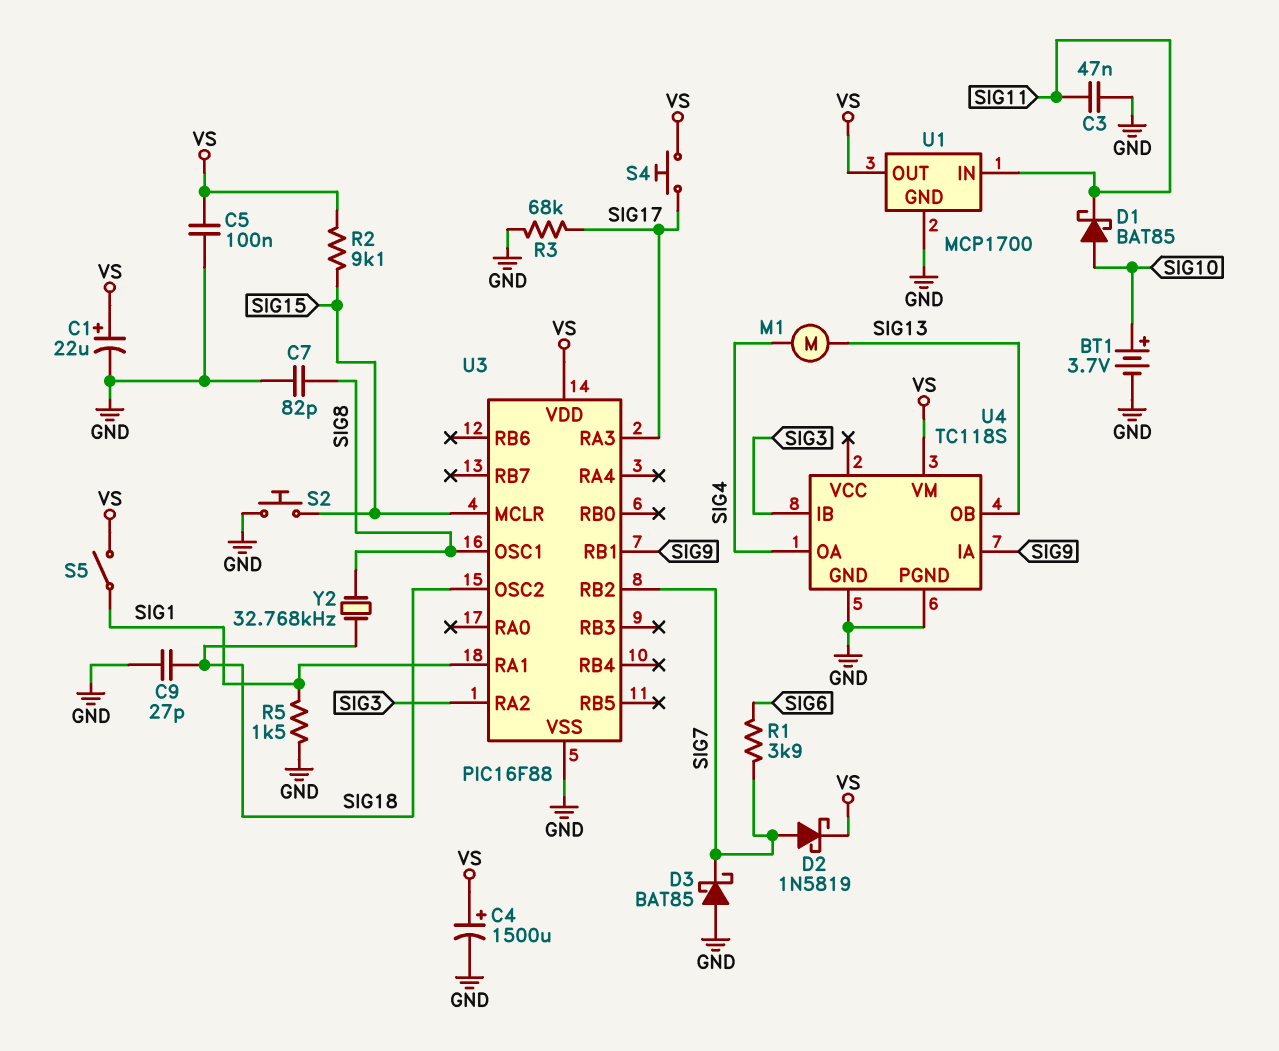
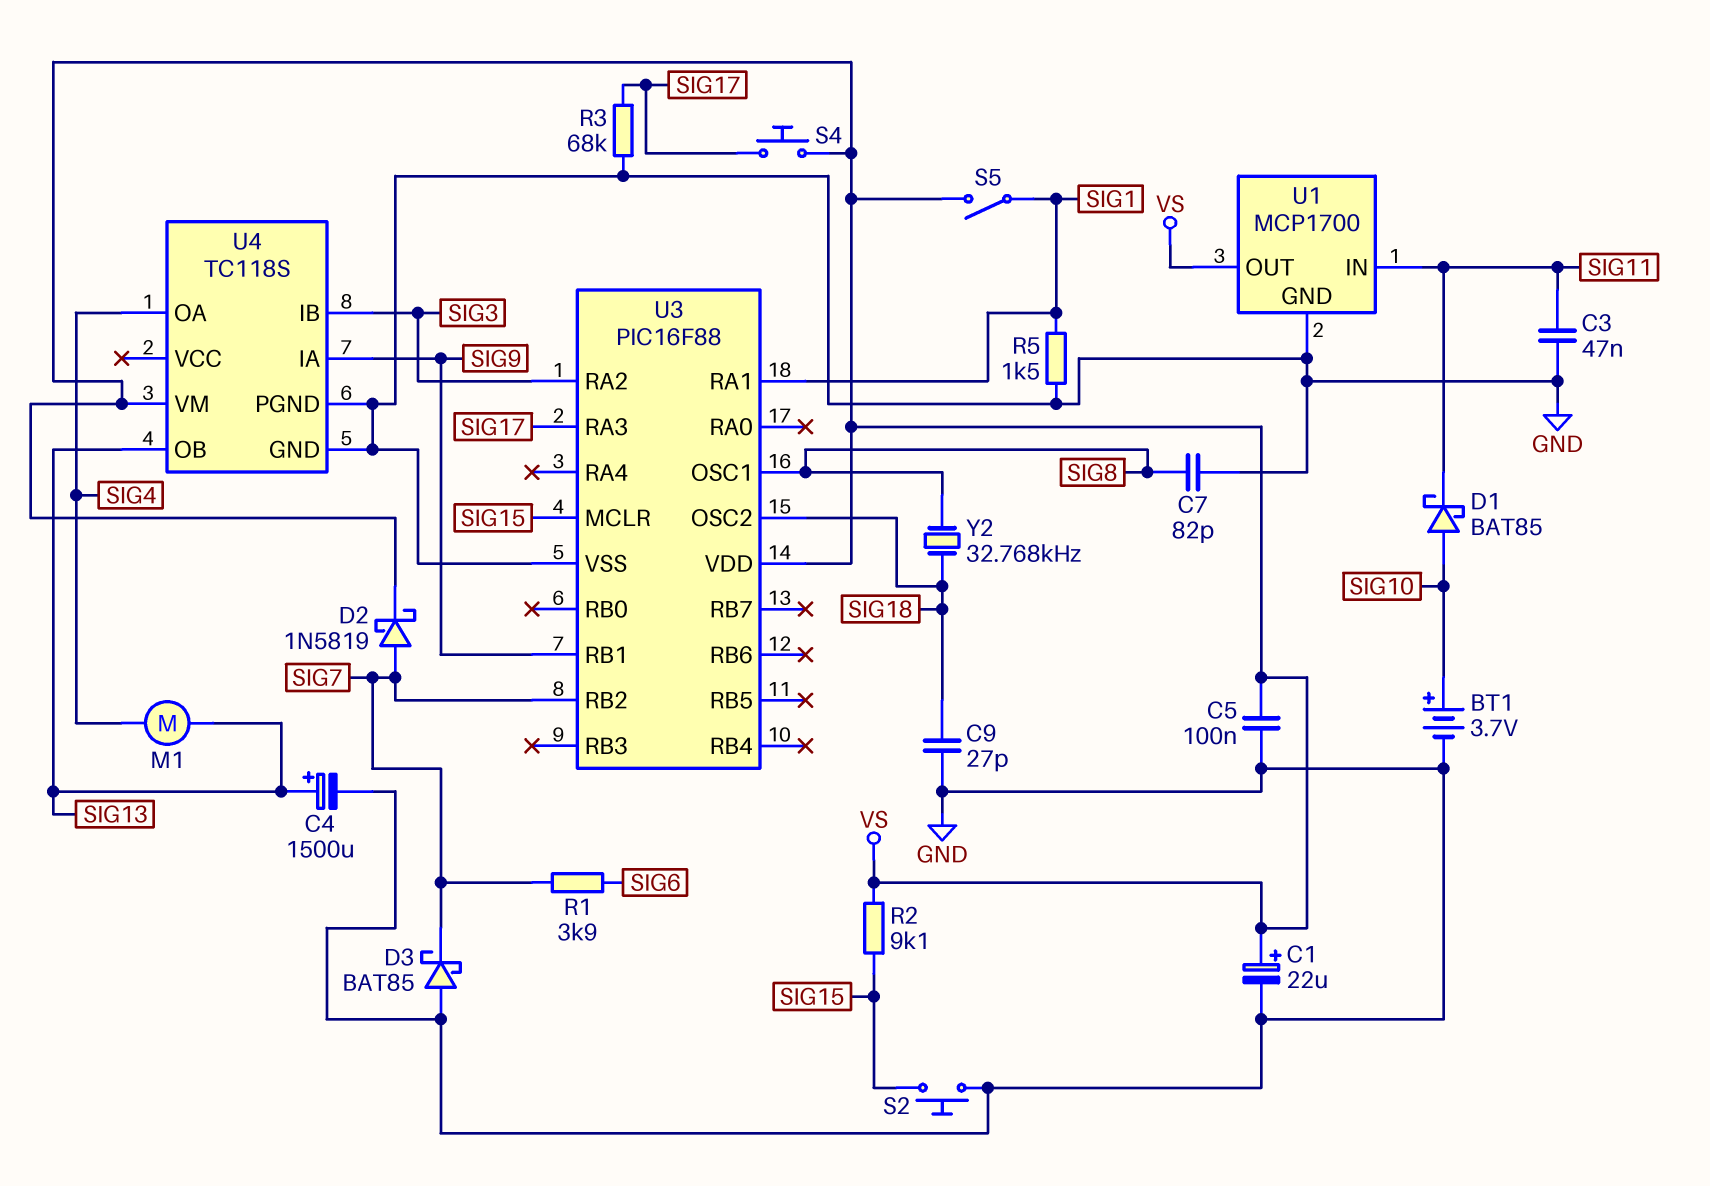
C4: 1500uF (plus VS, minus GND) -> 1500uF (plus SIG13, minus GND)

